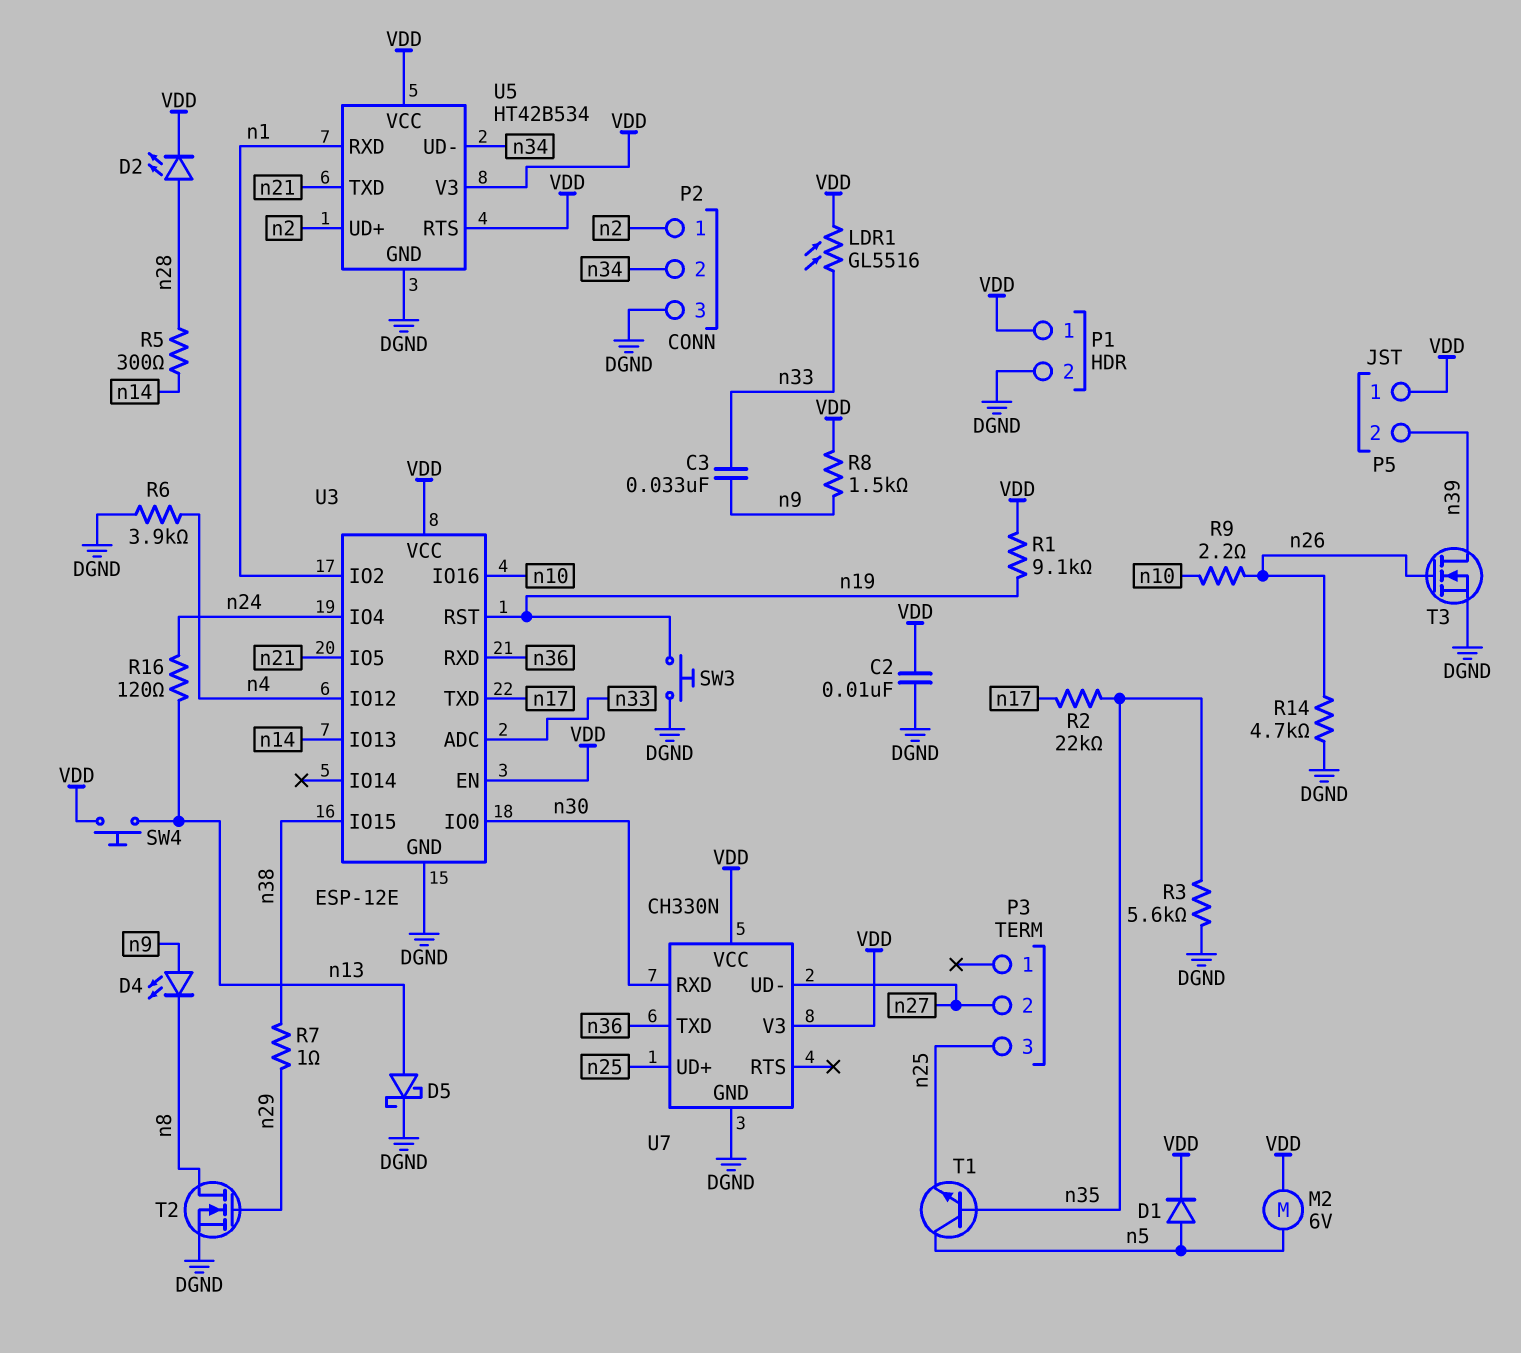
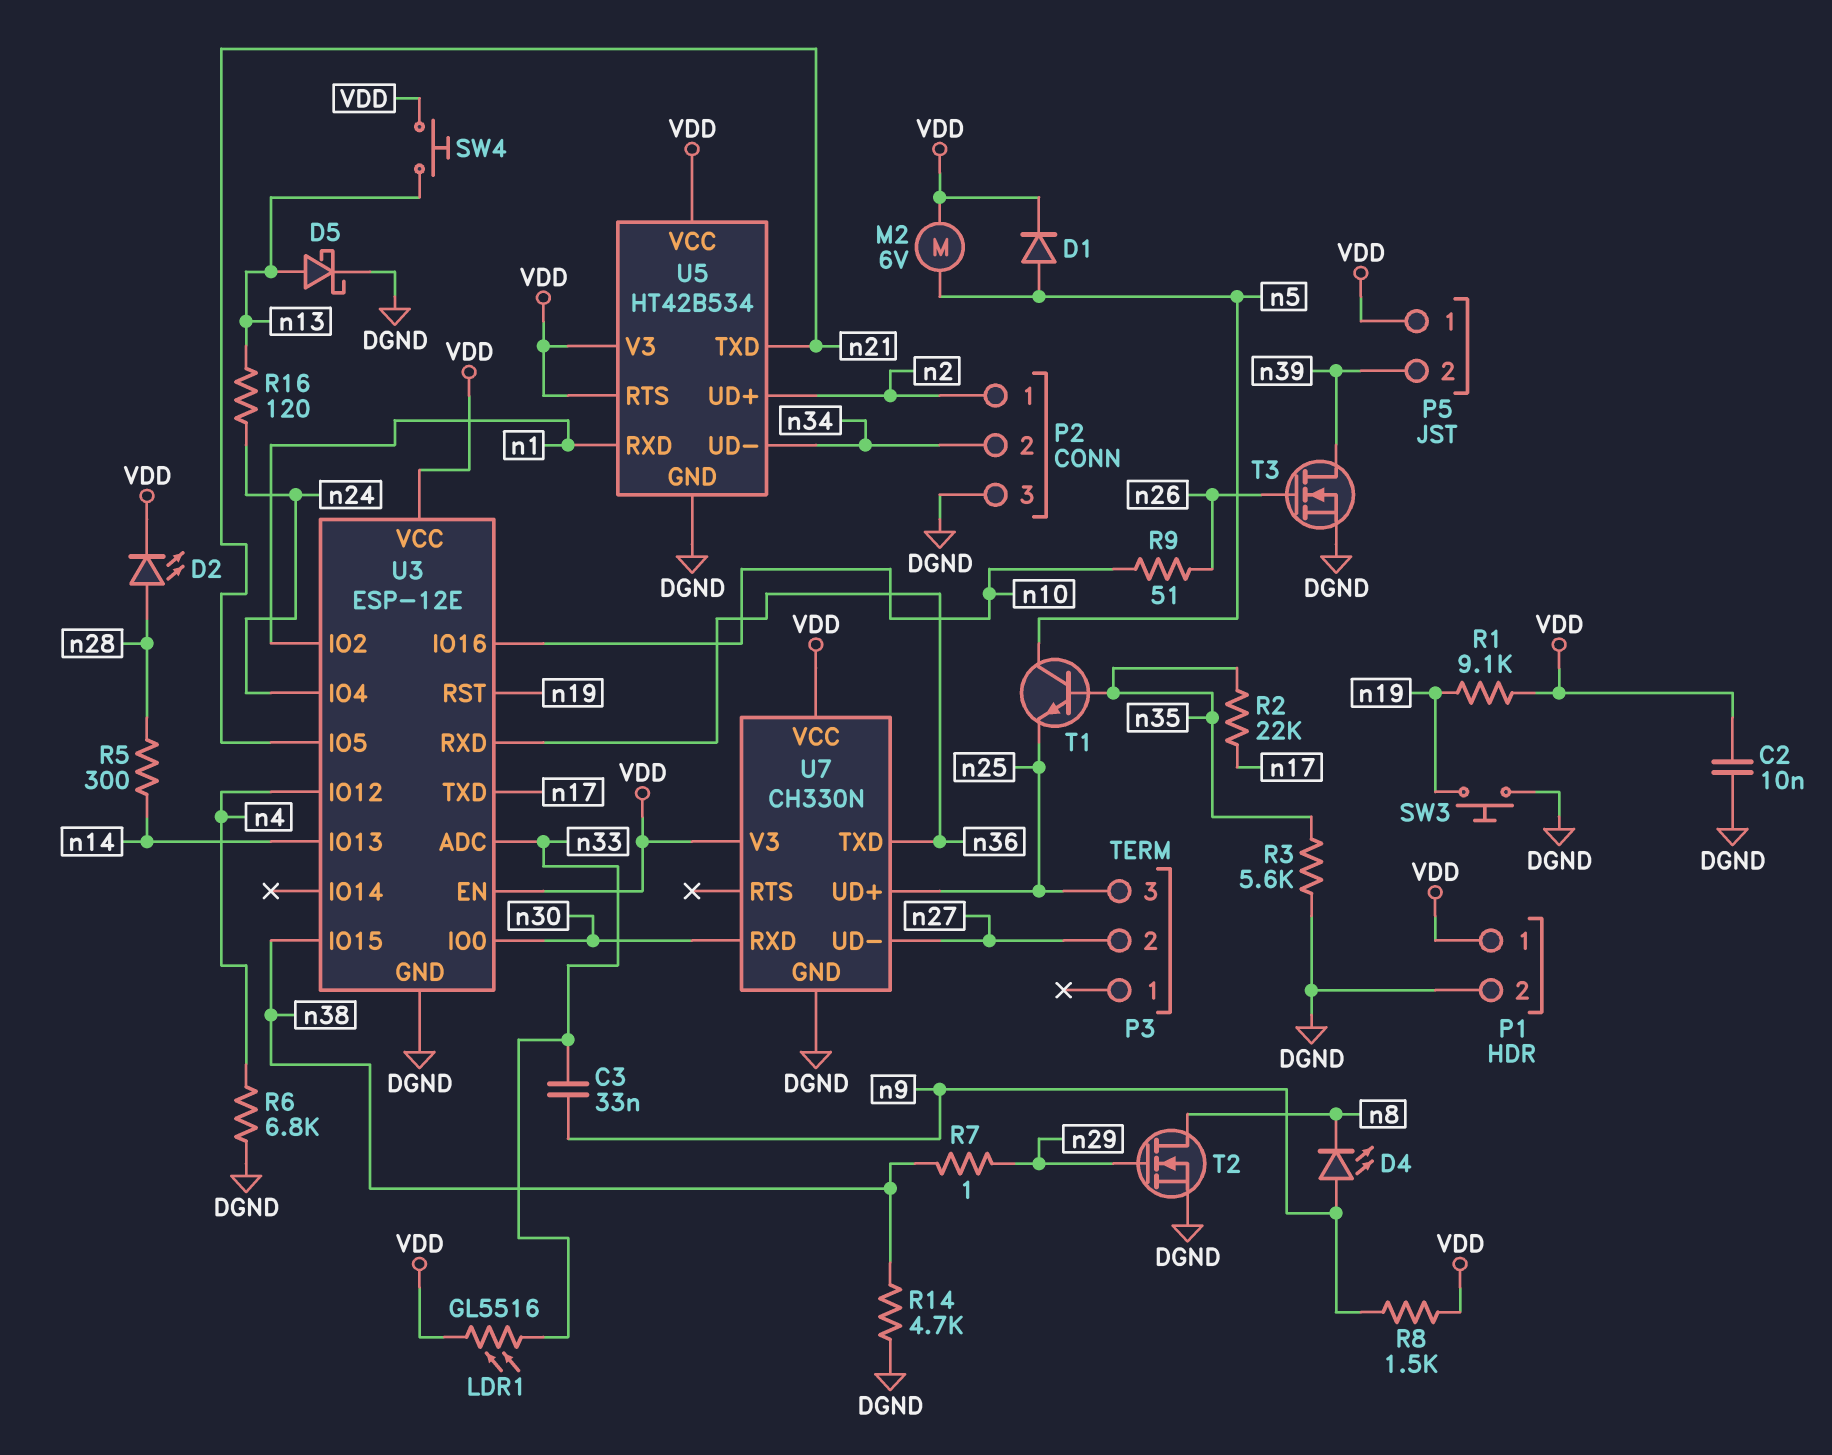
R6: 3.9k (DGND, n4) -> 6.8k (DGND, n4)
R9: 2.2 (n10, n26) -> 51 (n10, n26)
R14: 4.7k (DGND, n26) -> 4.7k (DGND, n38)

